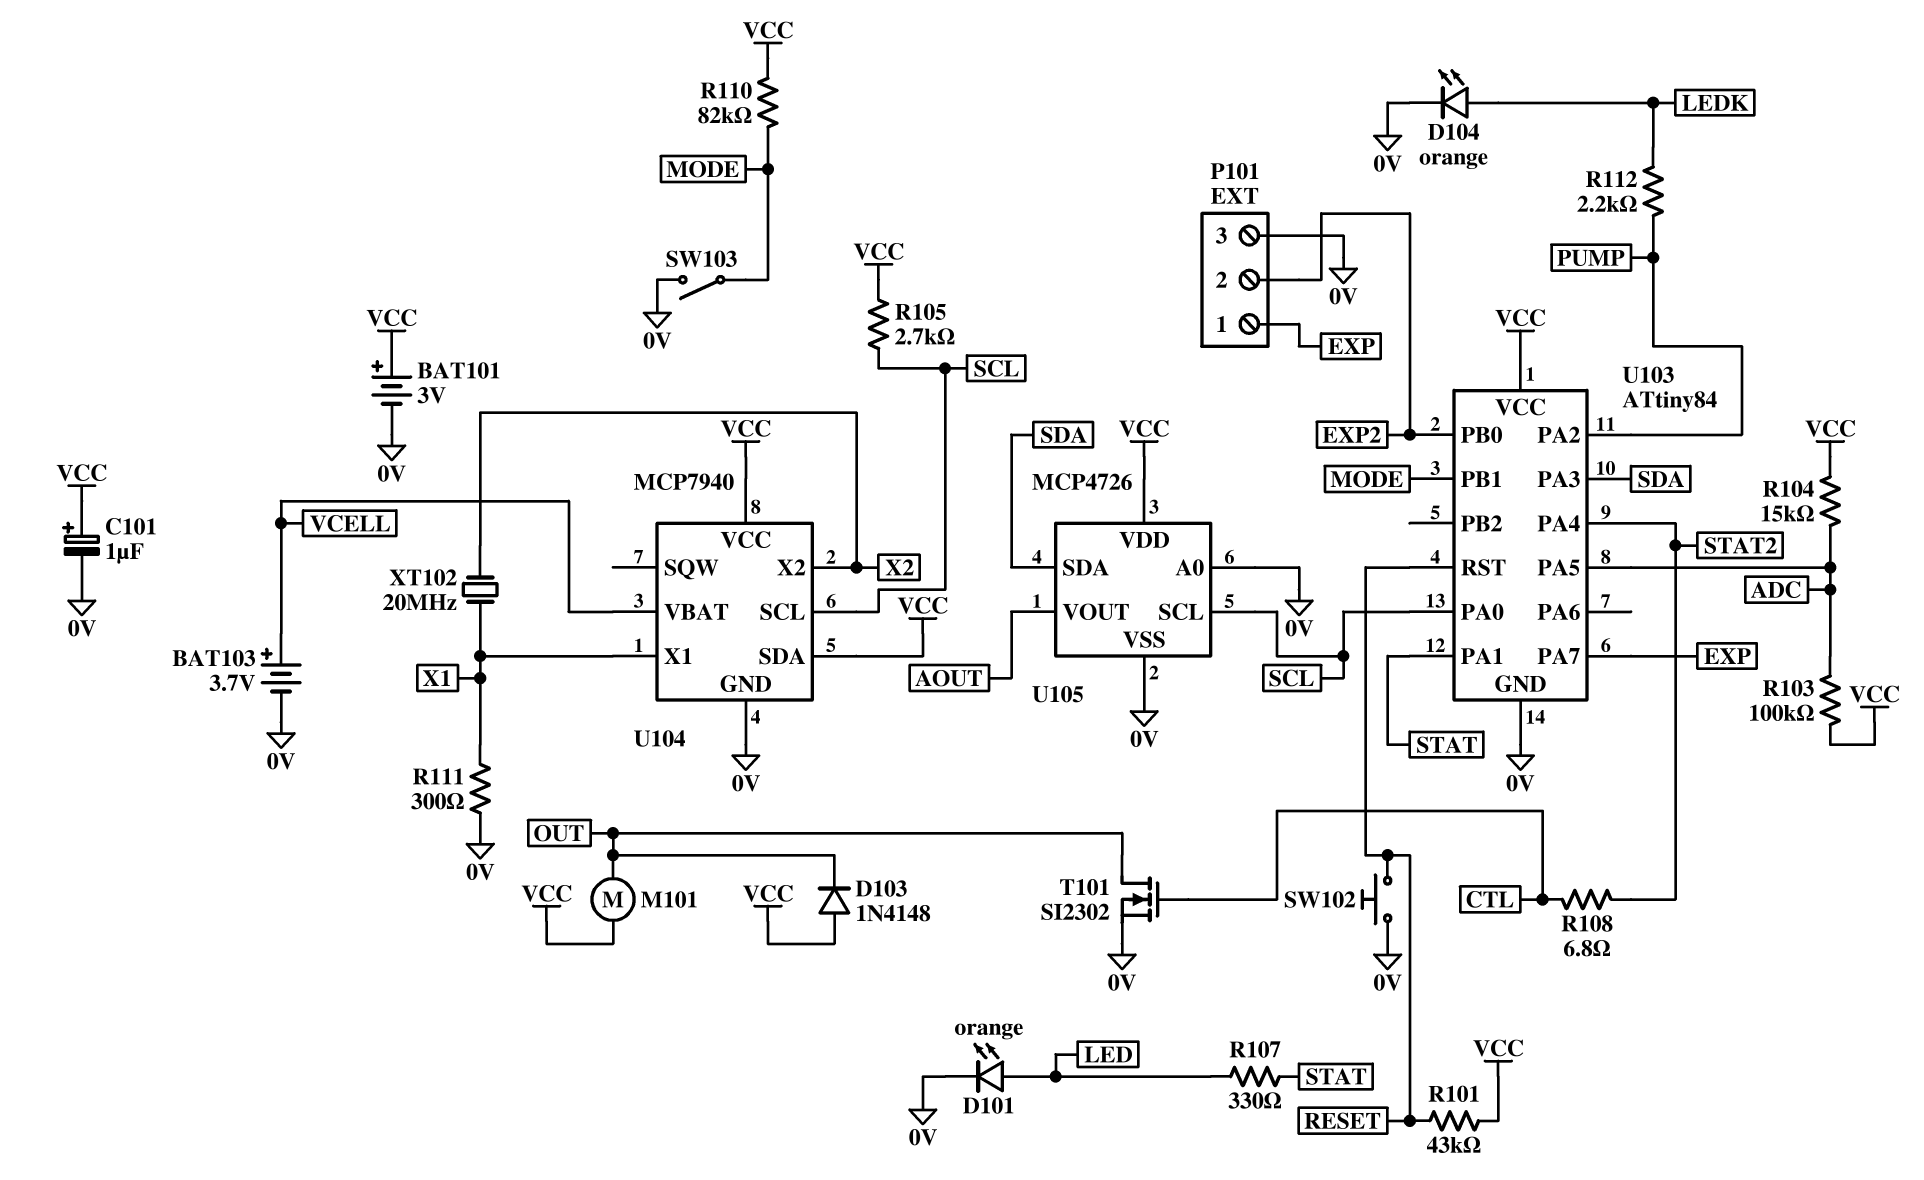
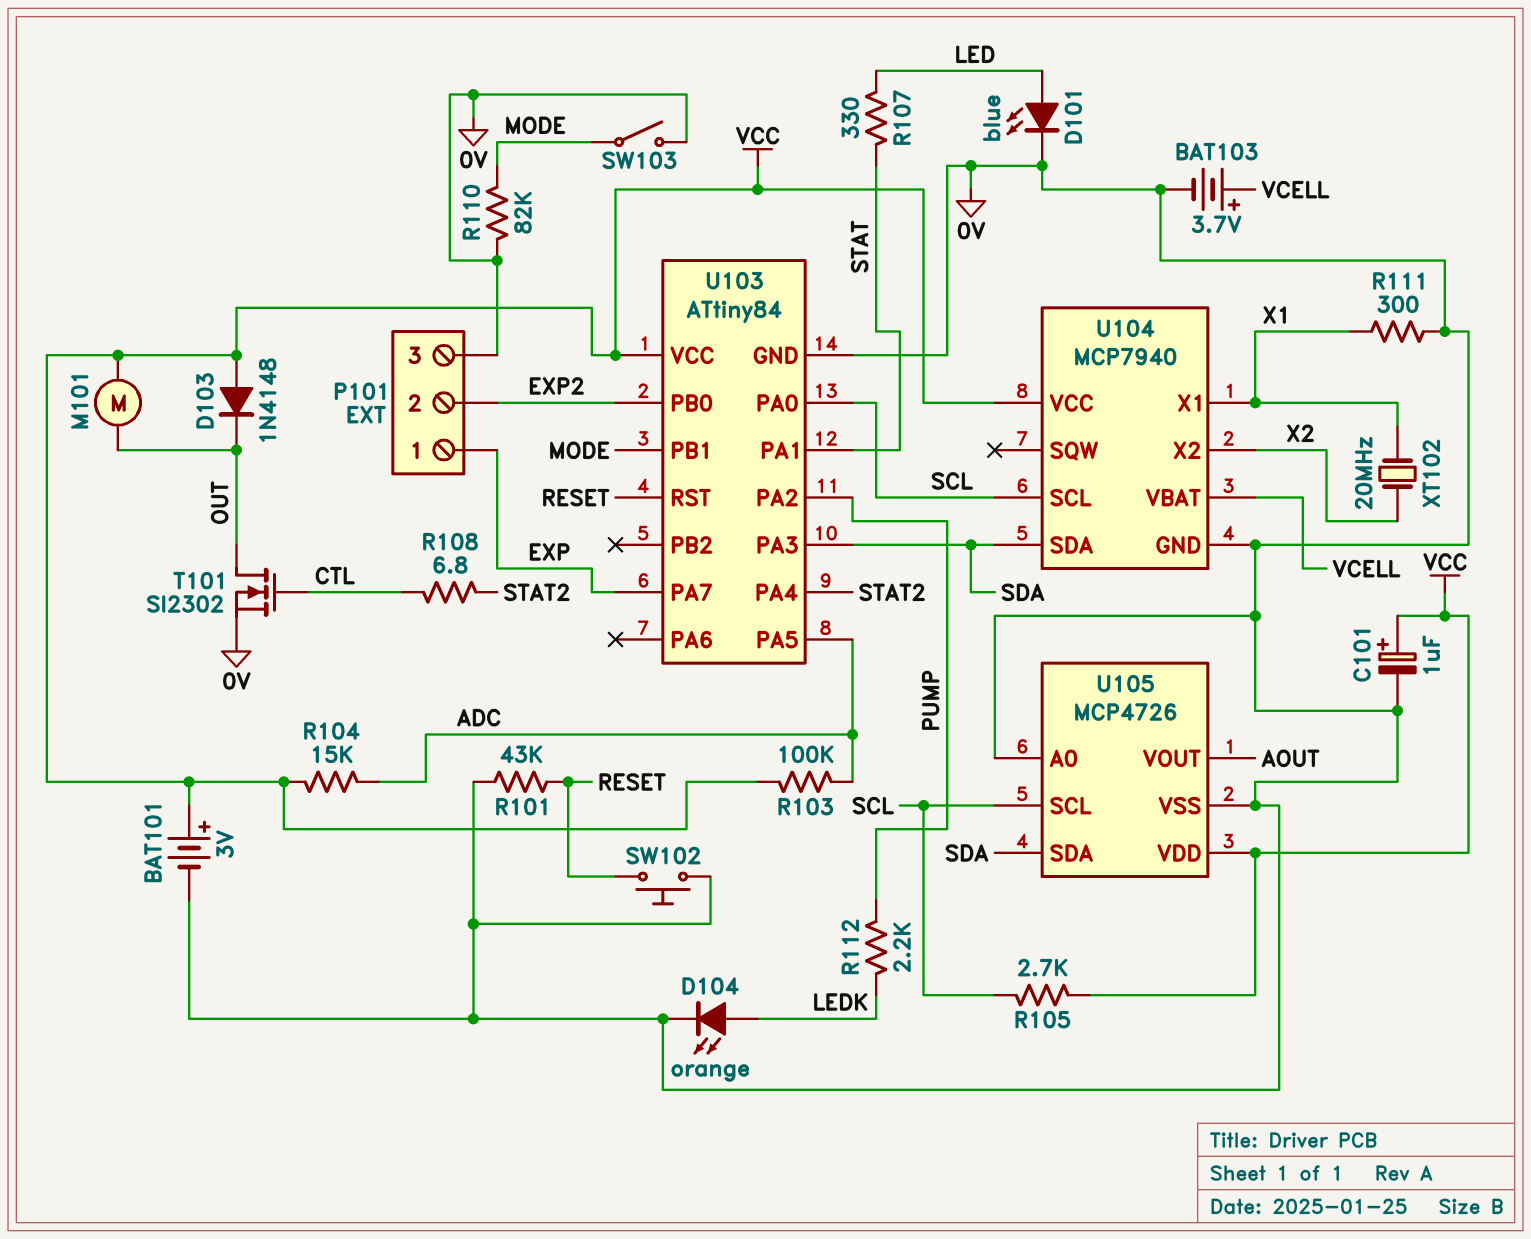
D101: LED orange (A LED, K 0V) -> LED blue (A LED, K 0V)
R101: 43k (RESET, VCC) -> 43k (0V, RESET)
R110: 82k (MODE, VCC) -> 82k (0V, MODE)
U104 pin SDA: VCC -> SDA

